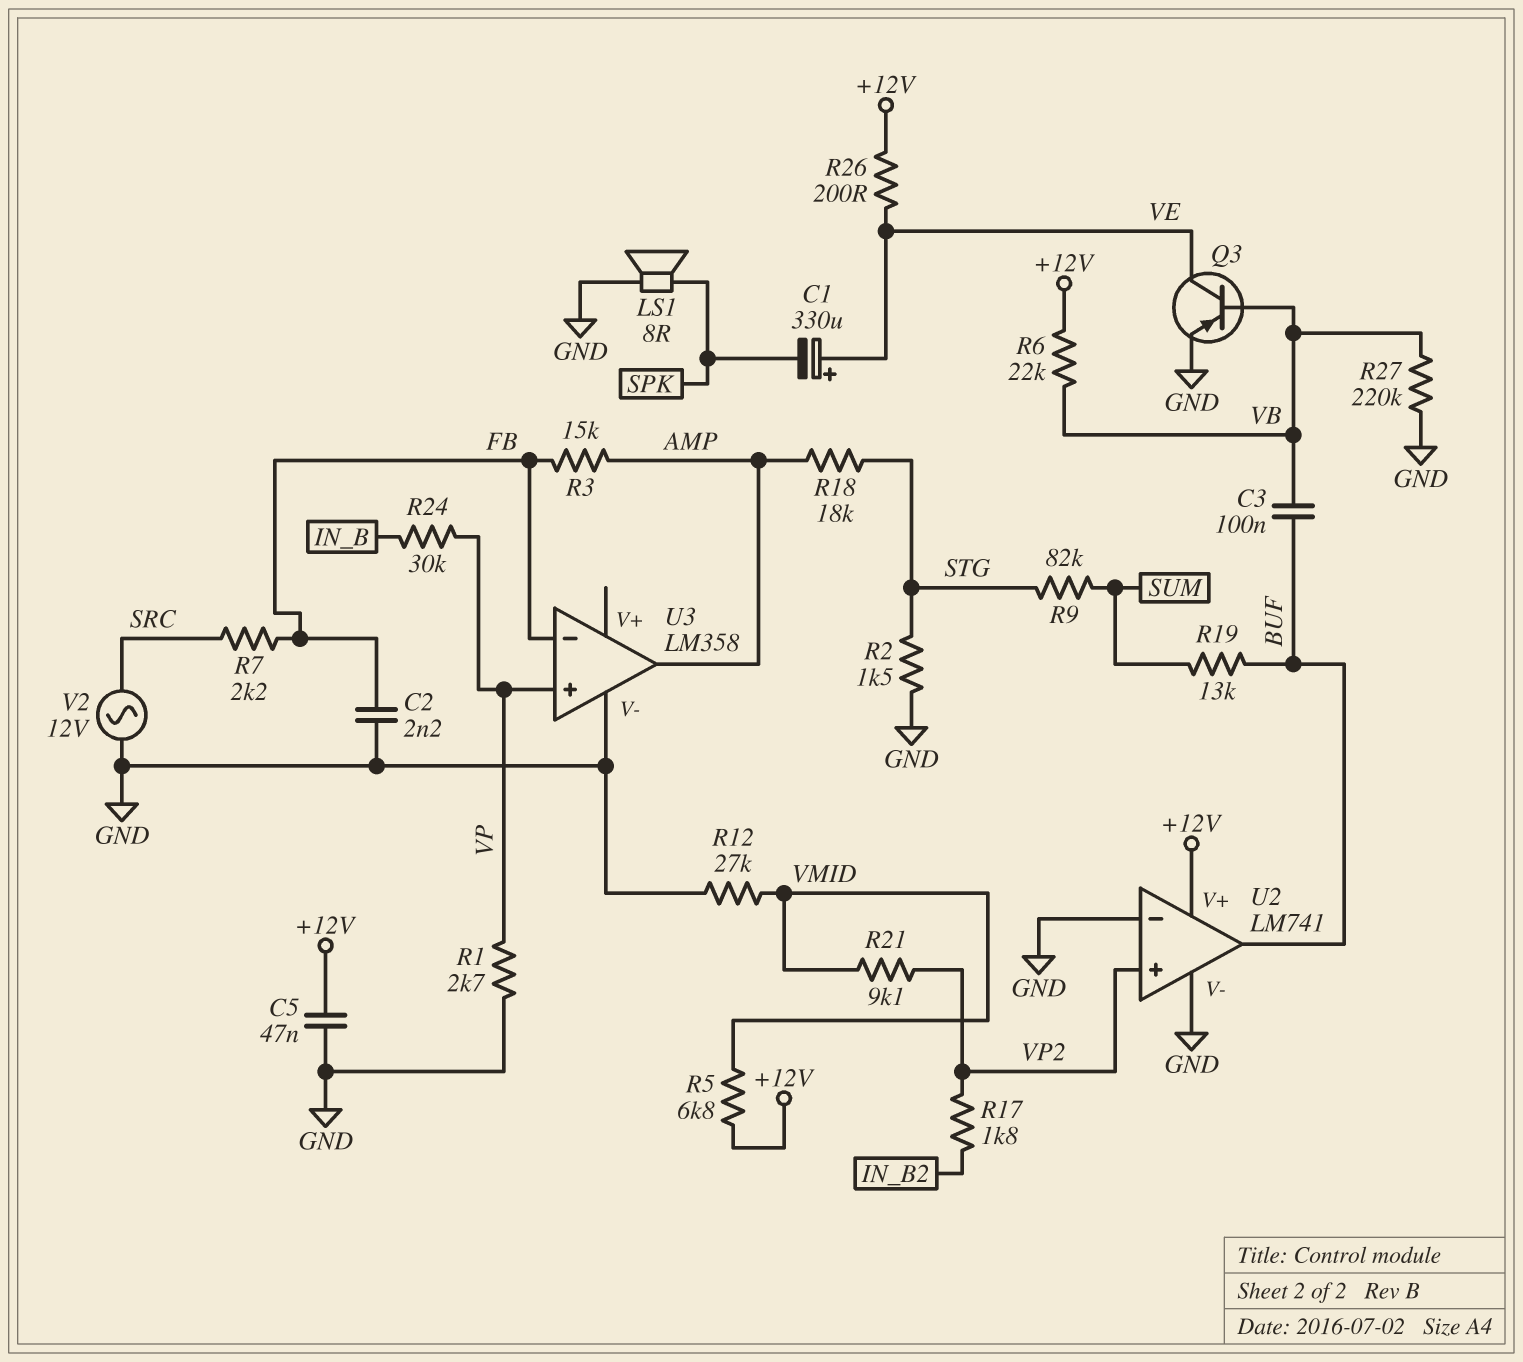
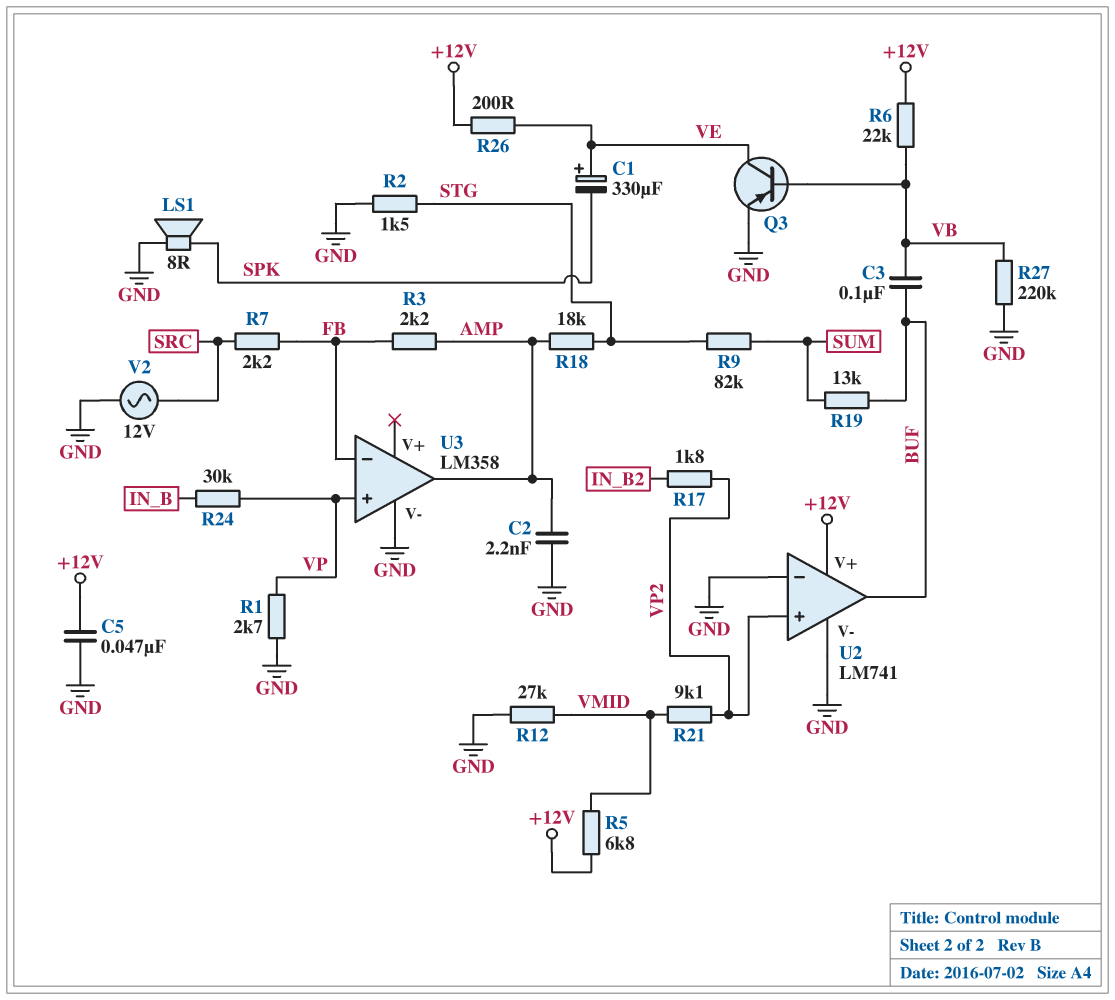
C2: 2.2nF (FB, GND) -> 2.2nF (AMP, GND)
R3: 15k (AMP, FB) -> 2.2k (AMP, FB)

